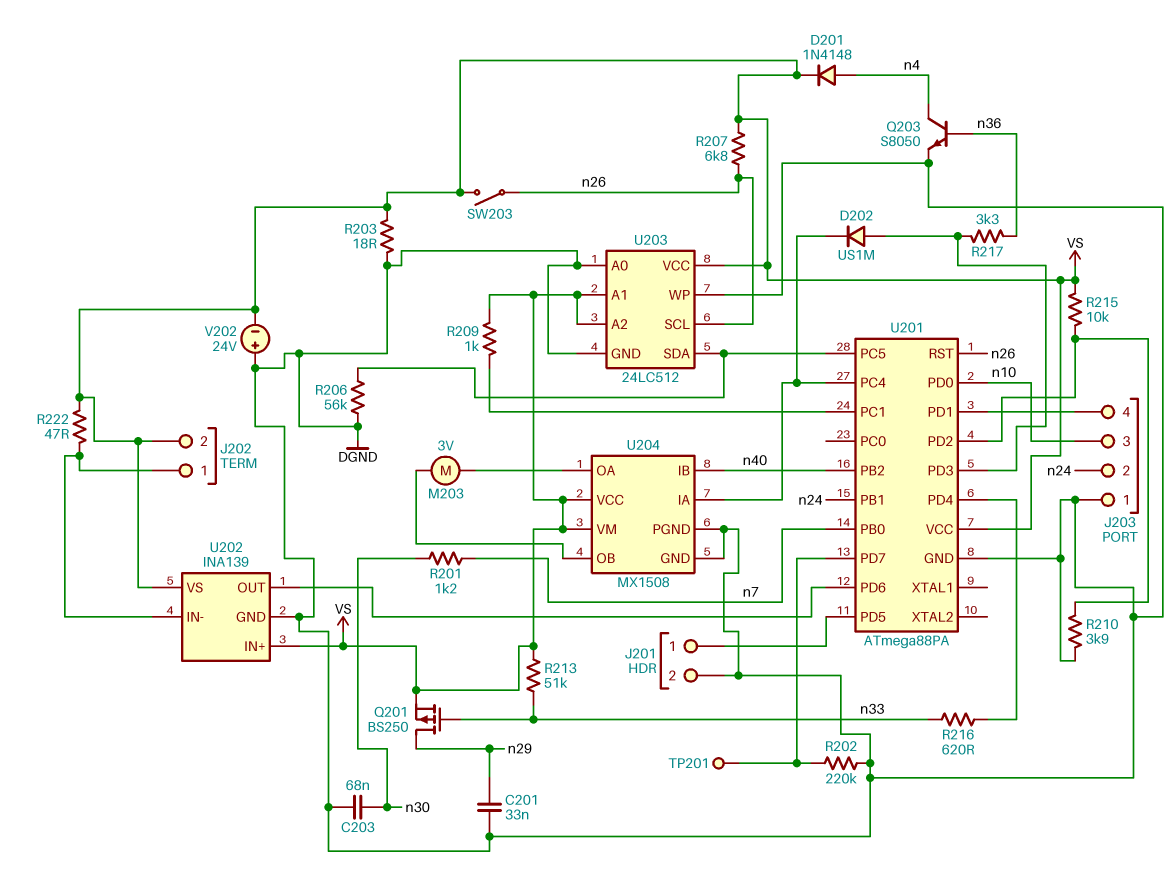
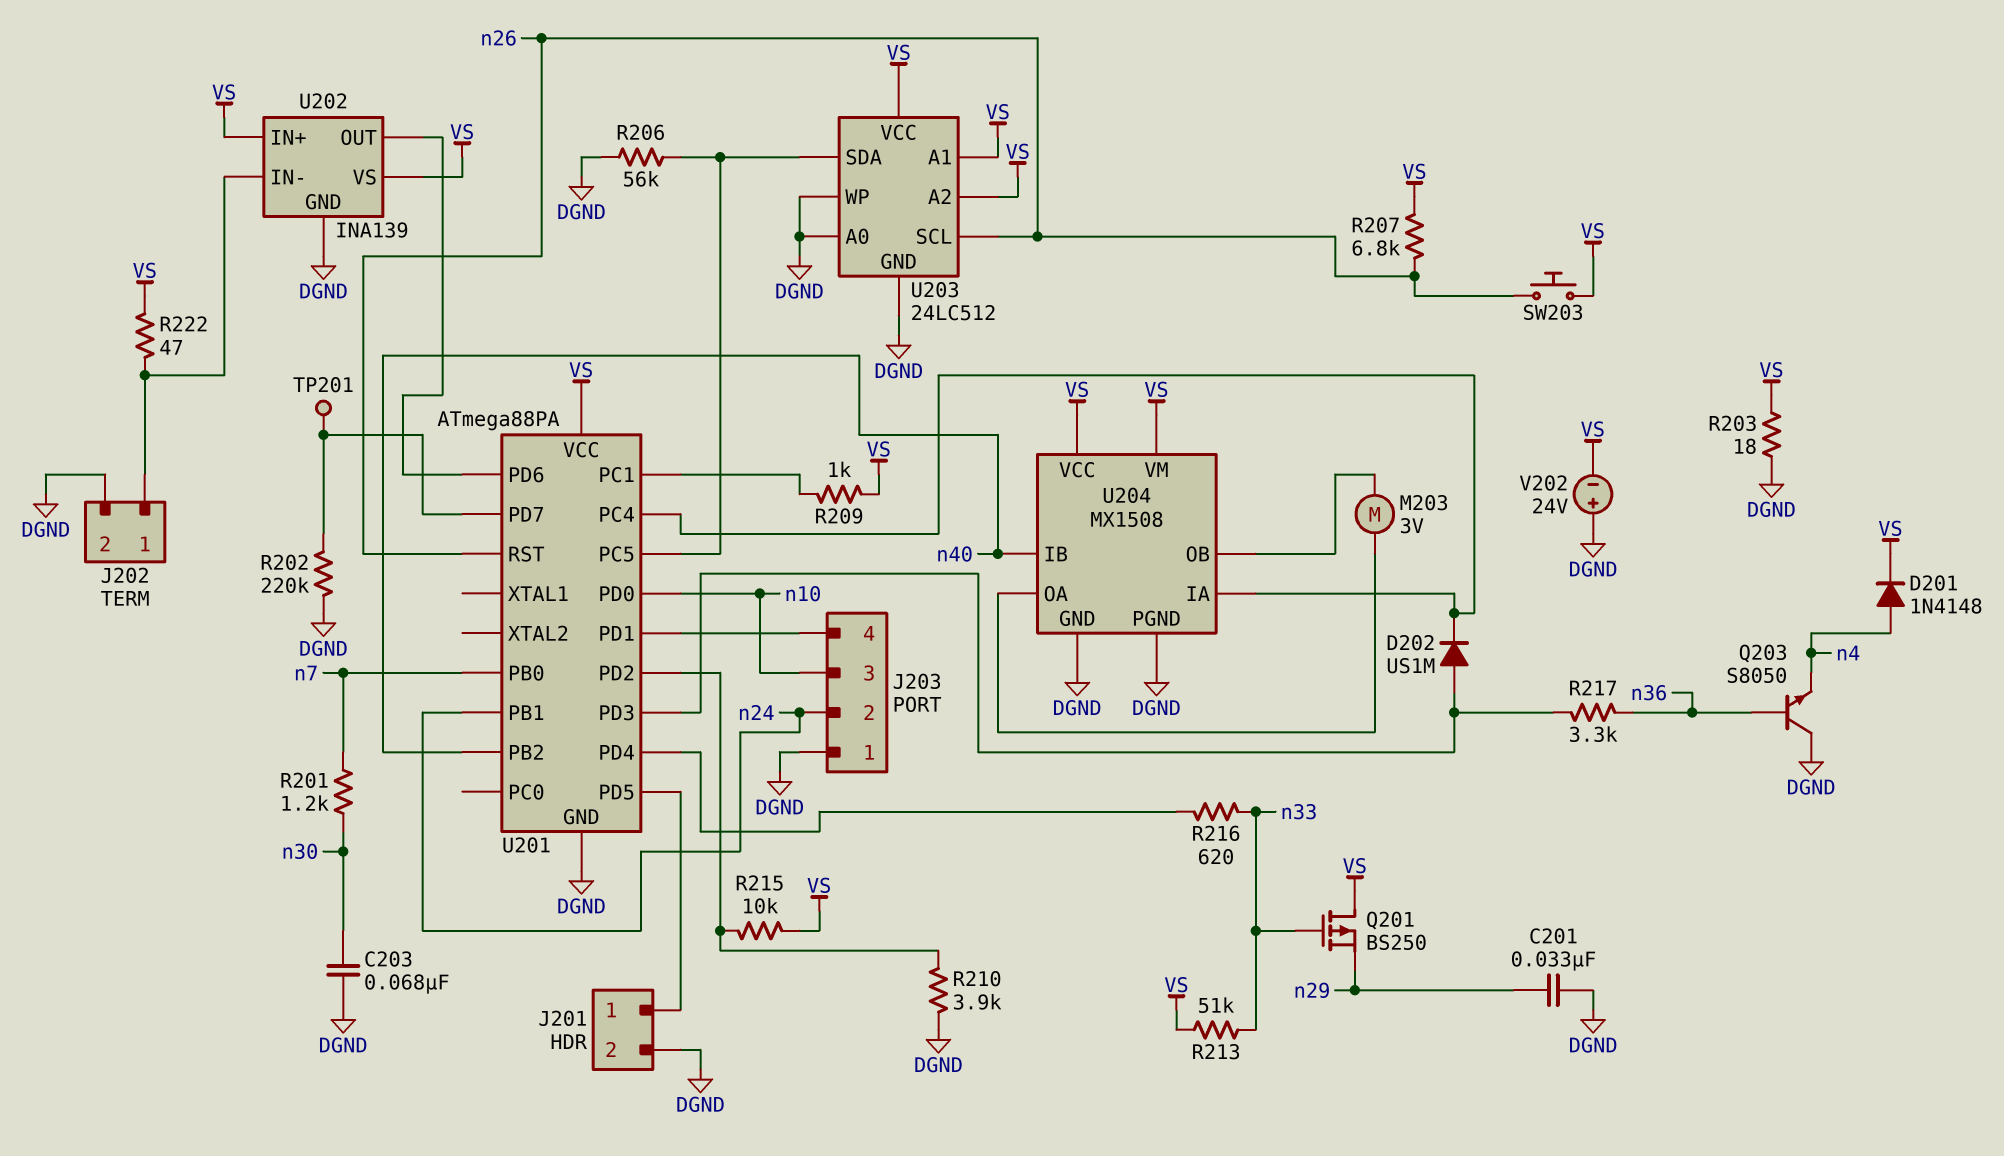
J202 pin 2: VS -> DGND
Q201: PMOS BS250 (G n33, D n29, S VS) -> PMOS BS250 (G n33, D VS, S n29)
Q203: NPN S8050 (B n36, C n4, E DGND) -> NPN S8050 (B n36, C DGND, E n4)
SW203: switch (VS, n26) -> button (VS, n26)

